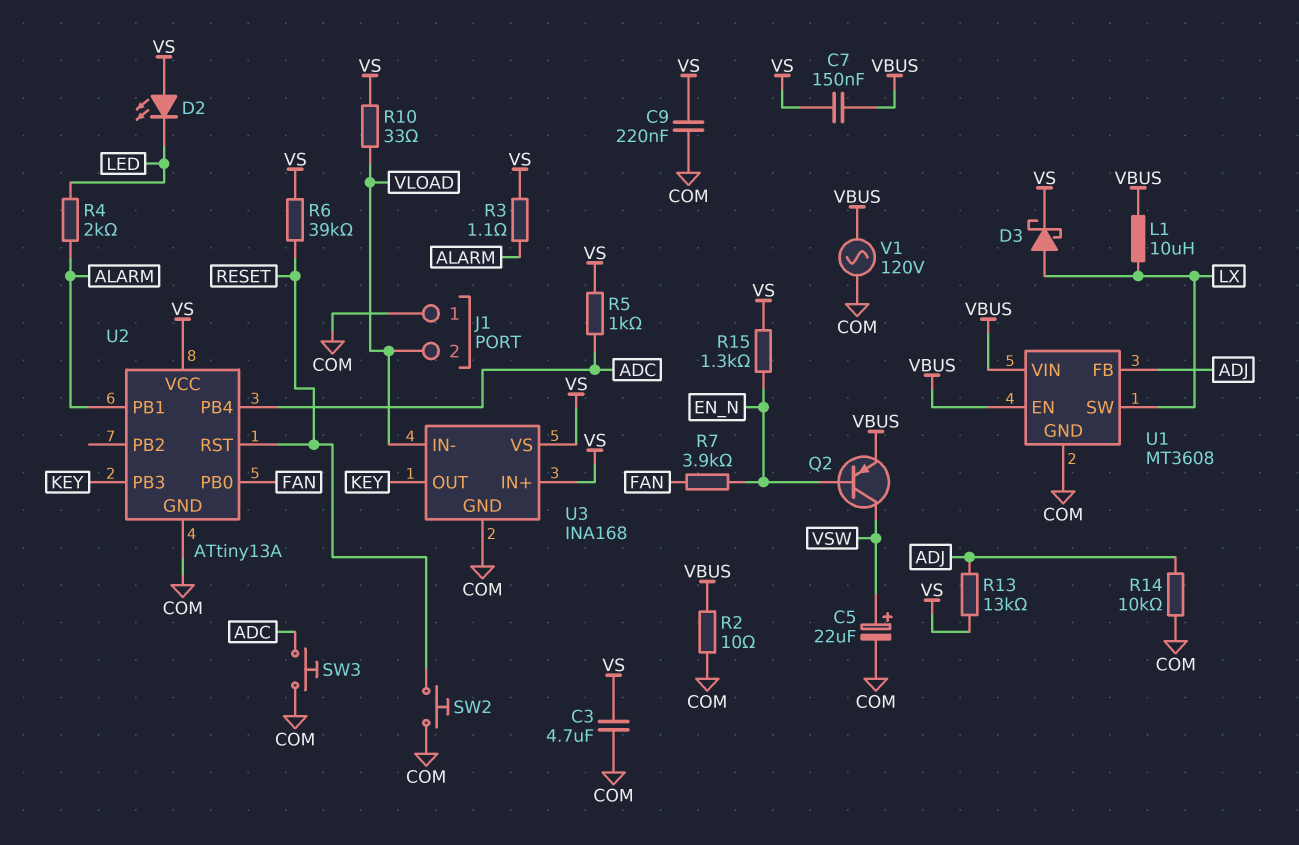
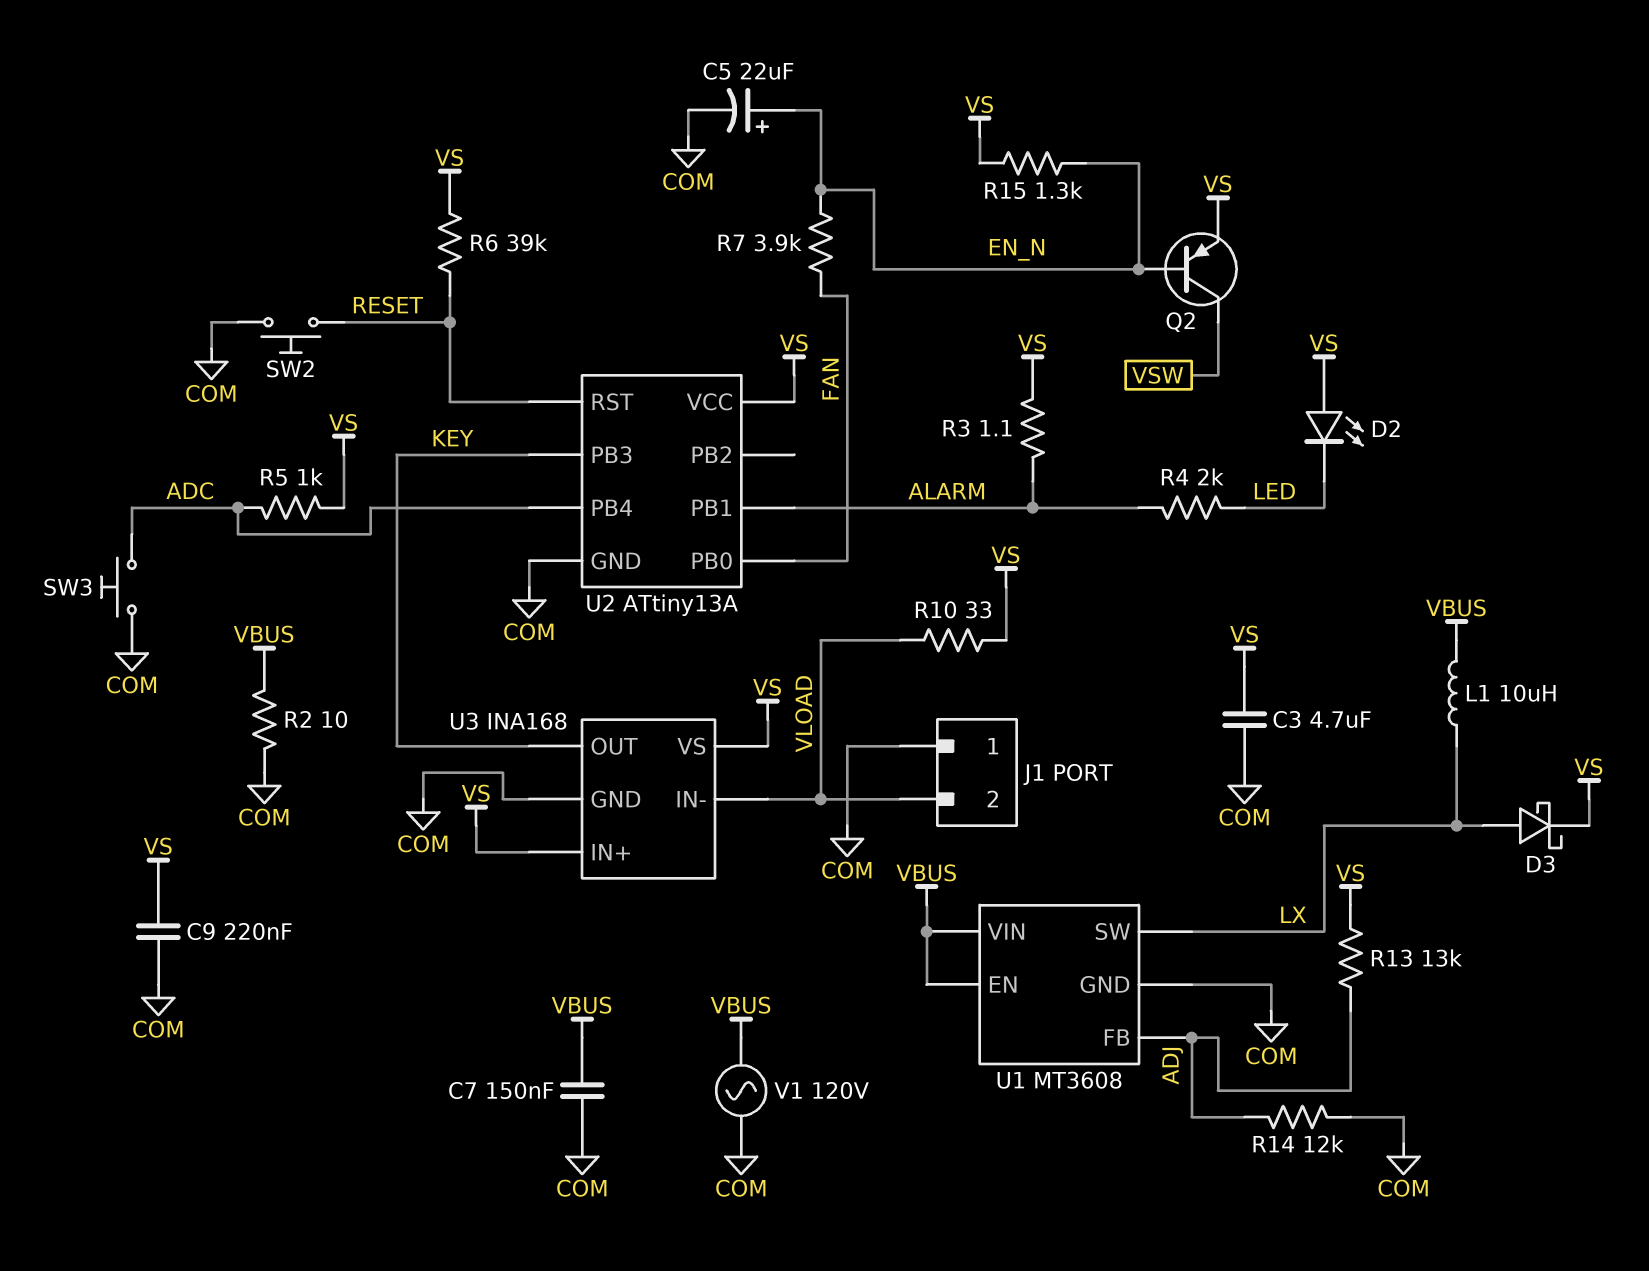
C5: 22uF (plus VSW, minus COM) -> 22uF (plus EN_N, minus COM)
C7: 150nF (VBUS, VS) -> 150nF (COM, VBUS)
Q2: PNP (B EN_N, C VSW, E VBUS) -> PNP (B EN_N, C VSW, E VS)
R14: 10k (ADJ, COM) -> 12k (ADJ, COM)

